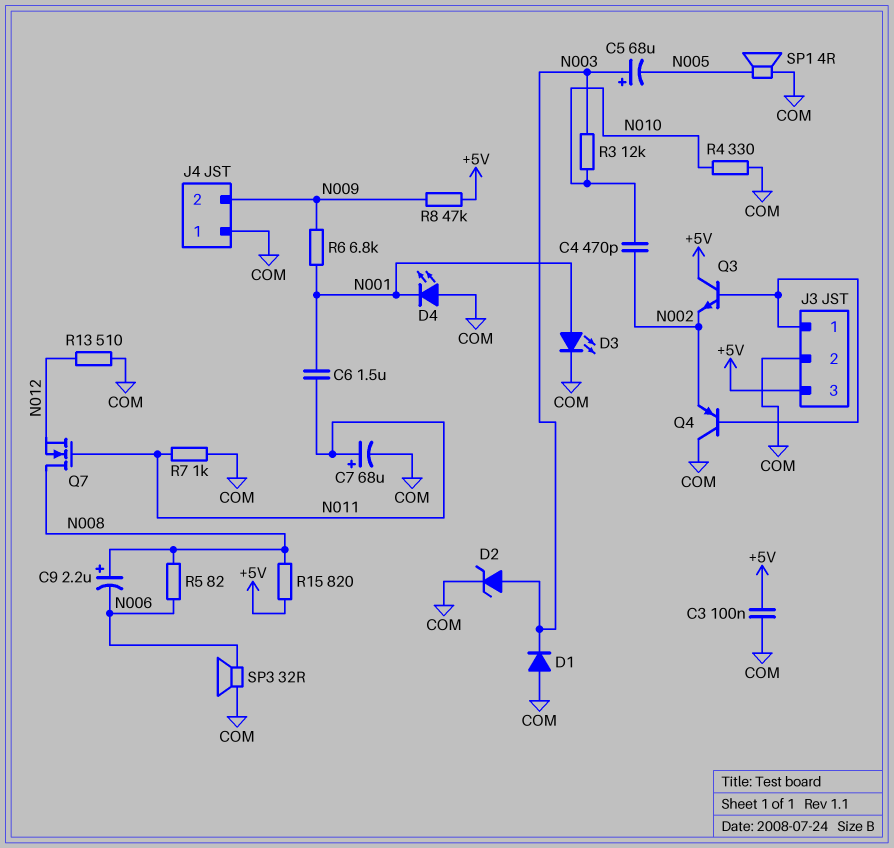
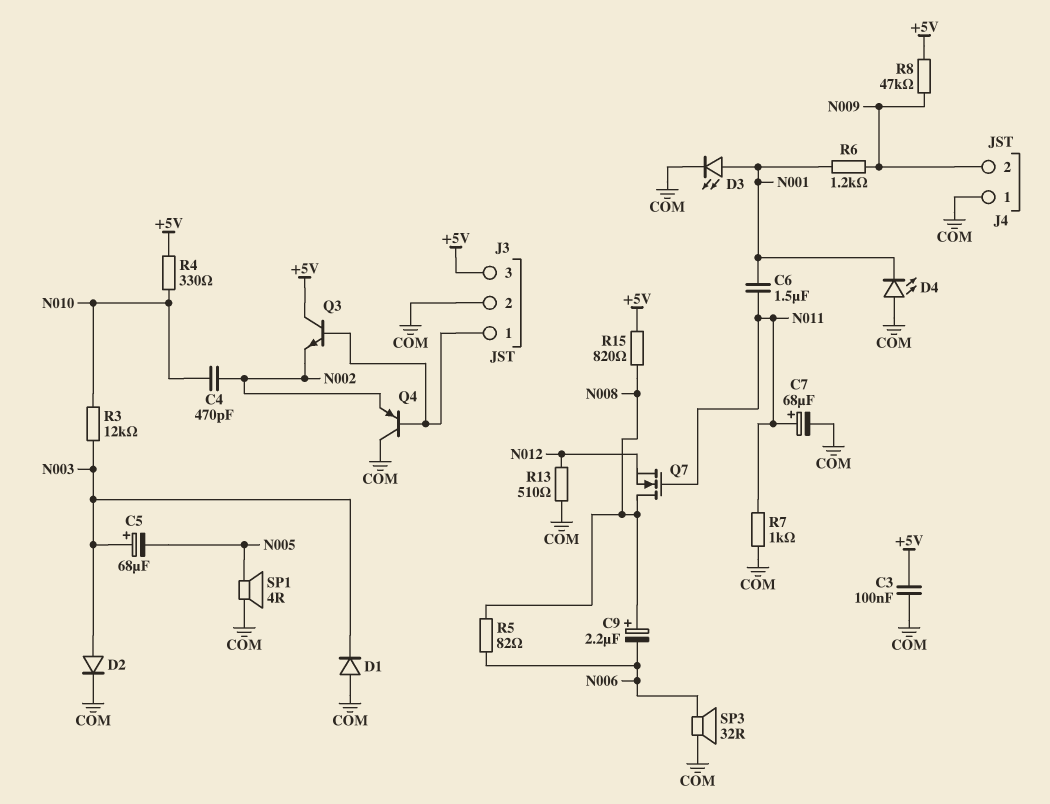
D2: zener (A N003, K COM) -> diode (A N003, K COM)
R4: 330 (COM, N010) -> 330 (+5V, N010)
R6: 6.8k (N001, N009) -> 1.2k (N001, N009)

